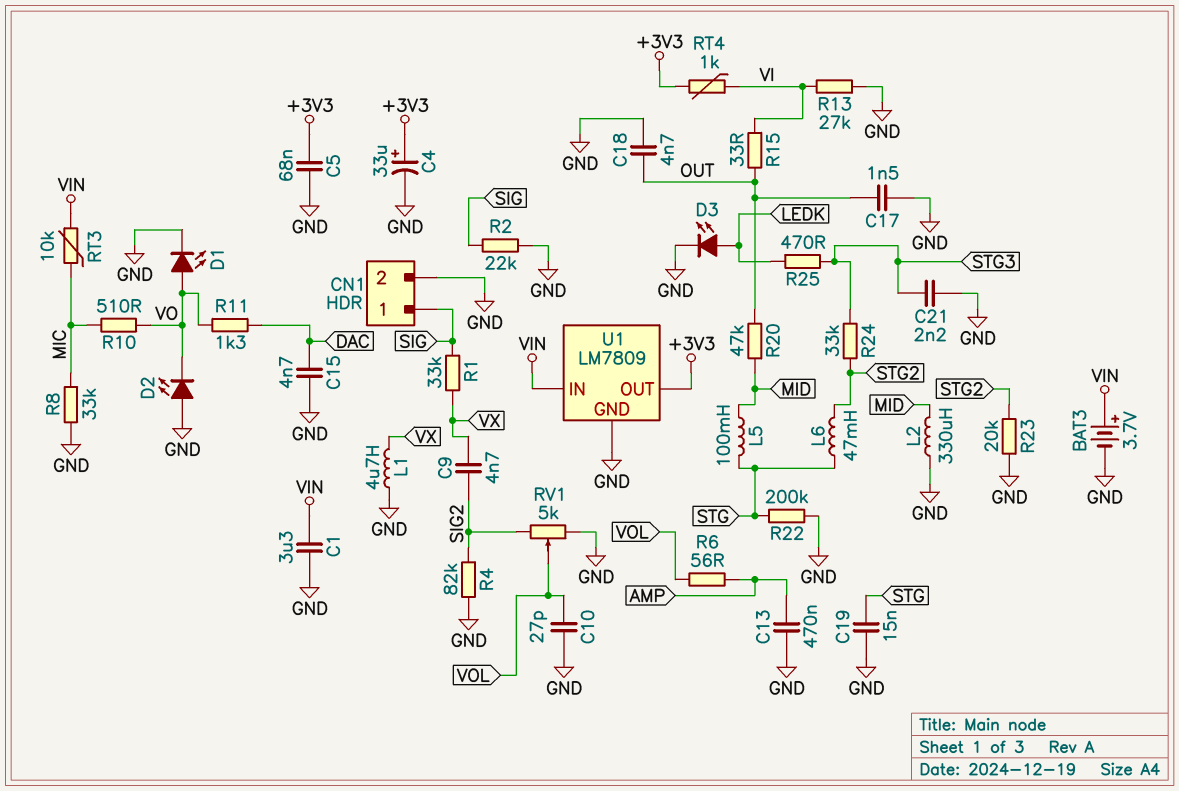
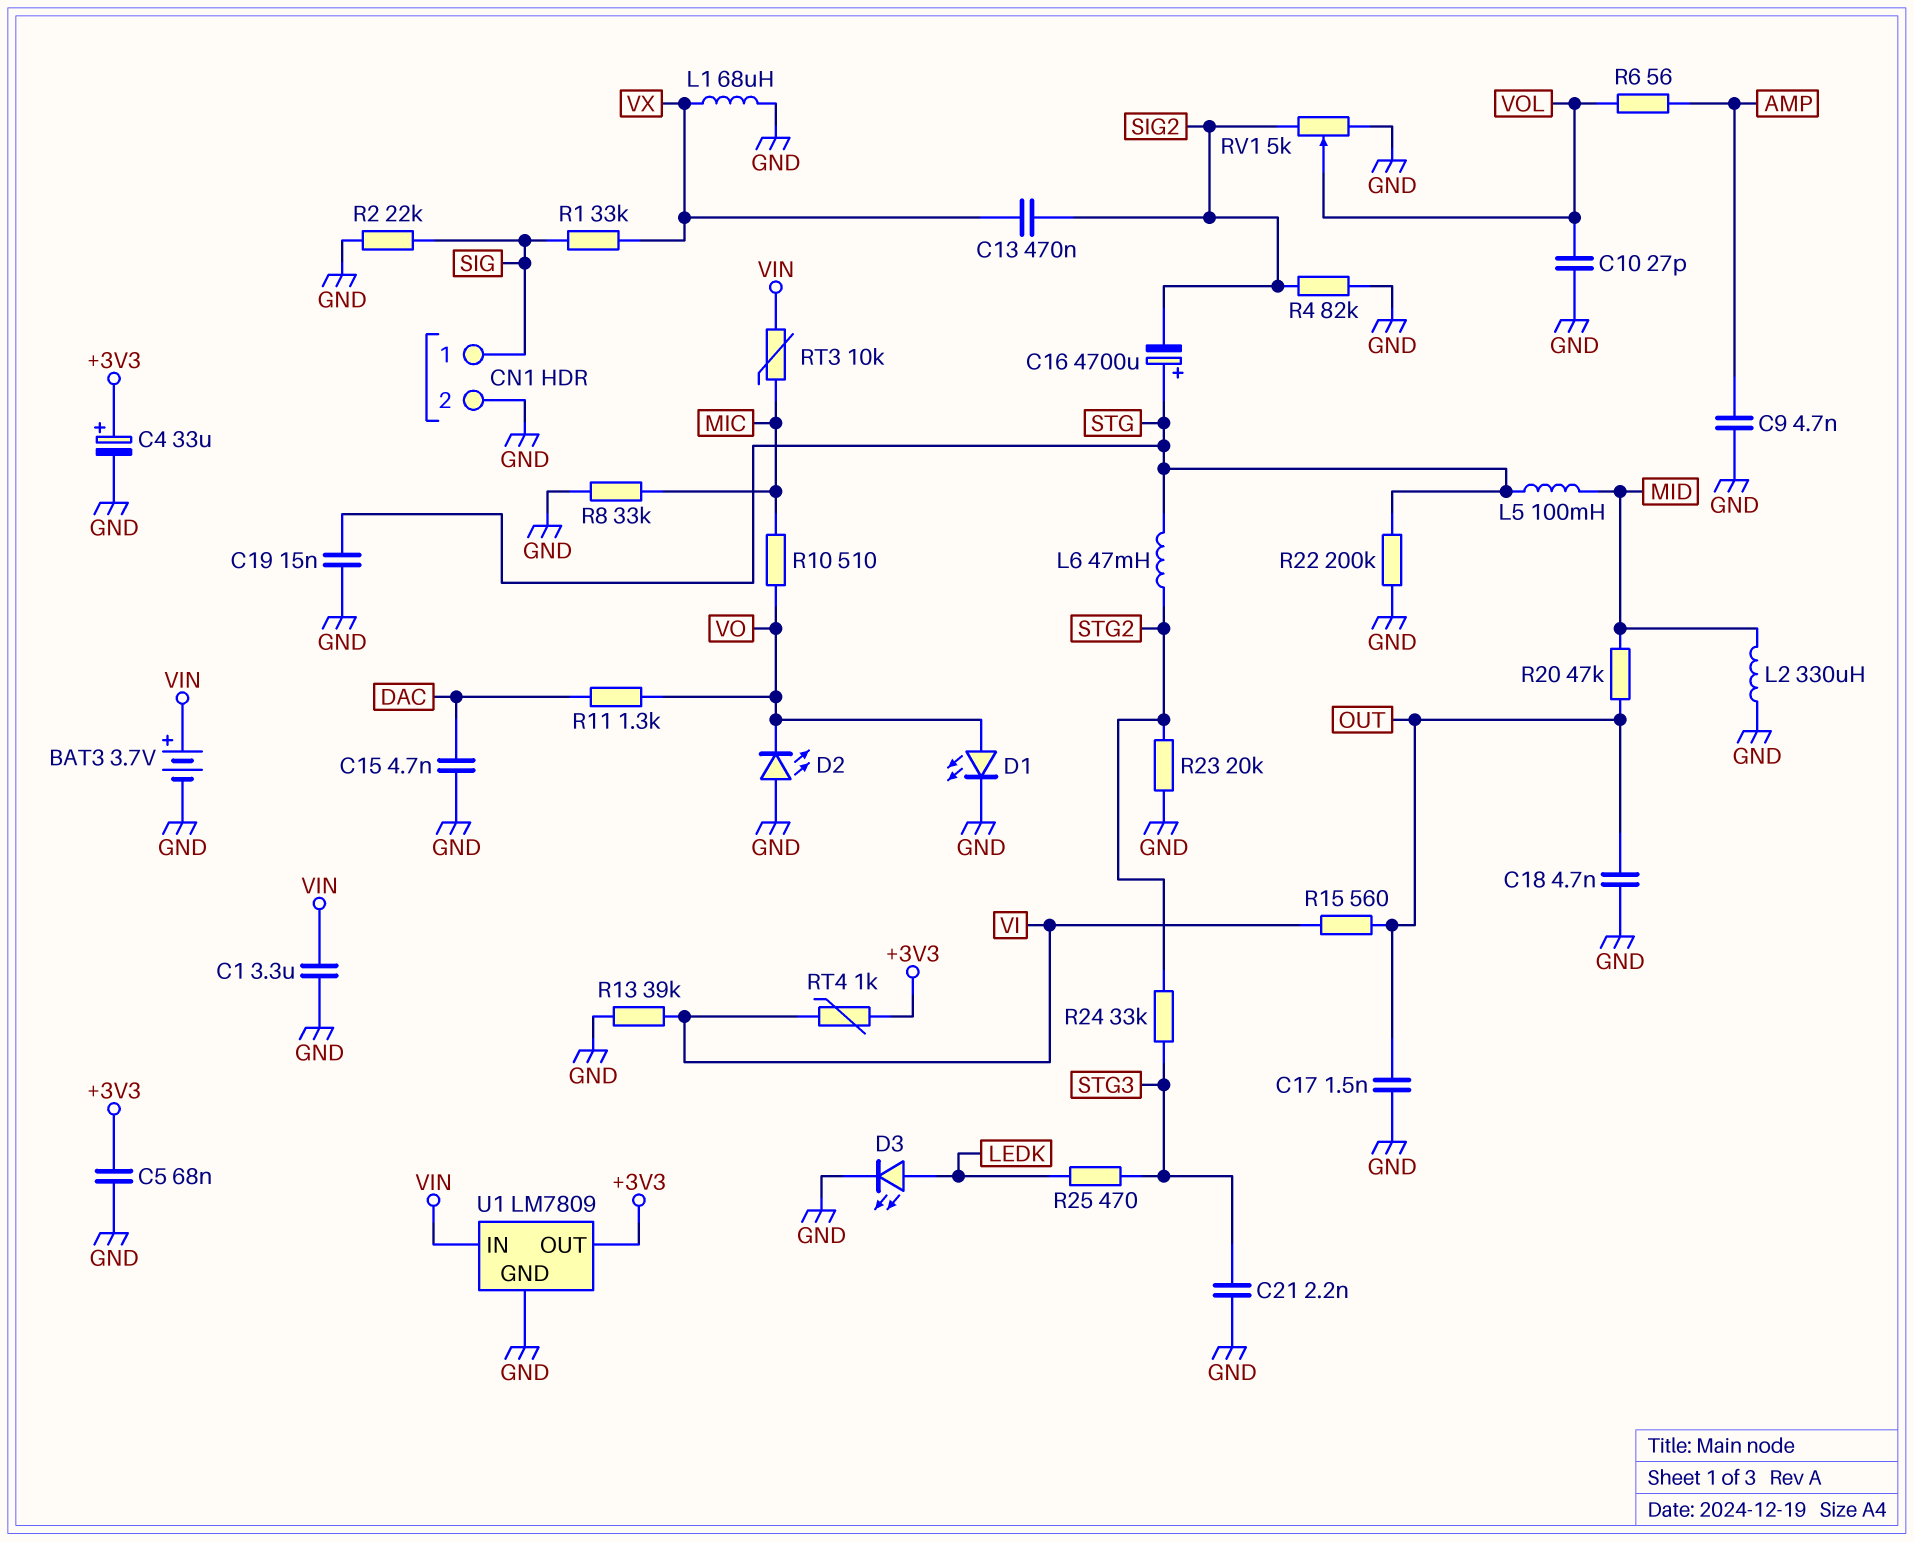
C9: 4.7nF (SIG2, VX) -> 4.7nF (AMP, GND)
C13: 470nF (AMP, GND) -> 470nF (SIG2, VX)
C16: none -> 4700uF (plus STG, minus SIG2)
L1: 4.7uH (GND, VX) -> 68uH (GND, VX)
R13: 27k (GND, VI) -> 39k (GND, VI)
R15: 33 (OUT, VI) -> 560 (OUT, VI)

